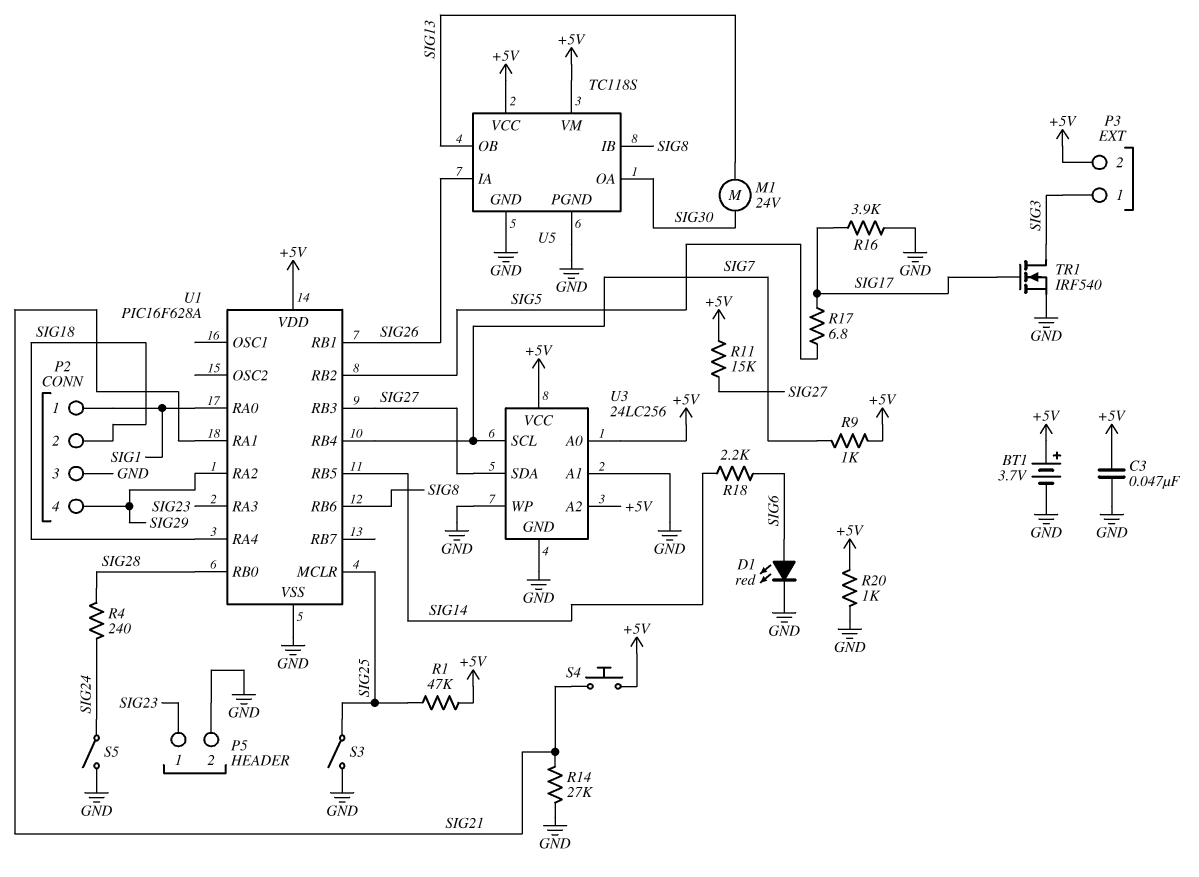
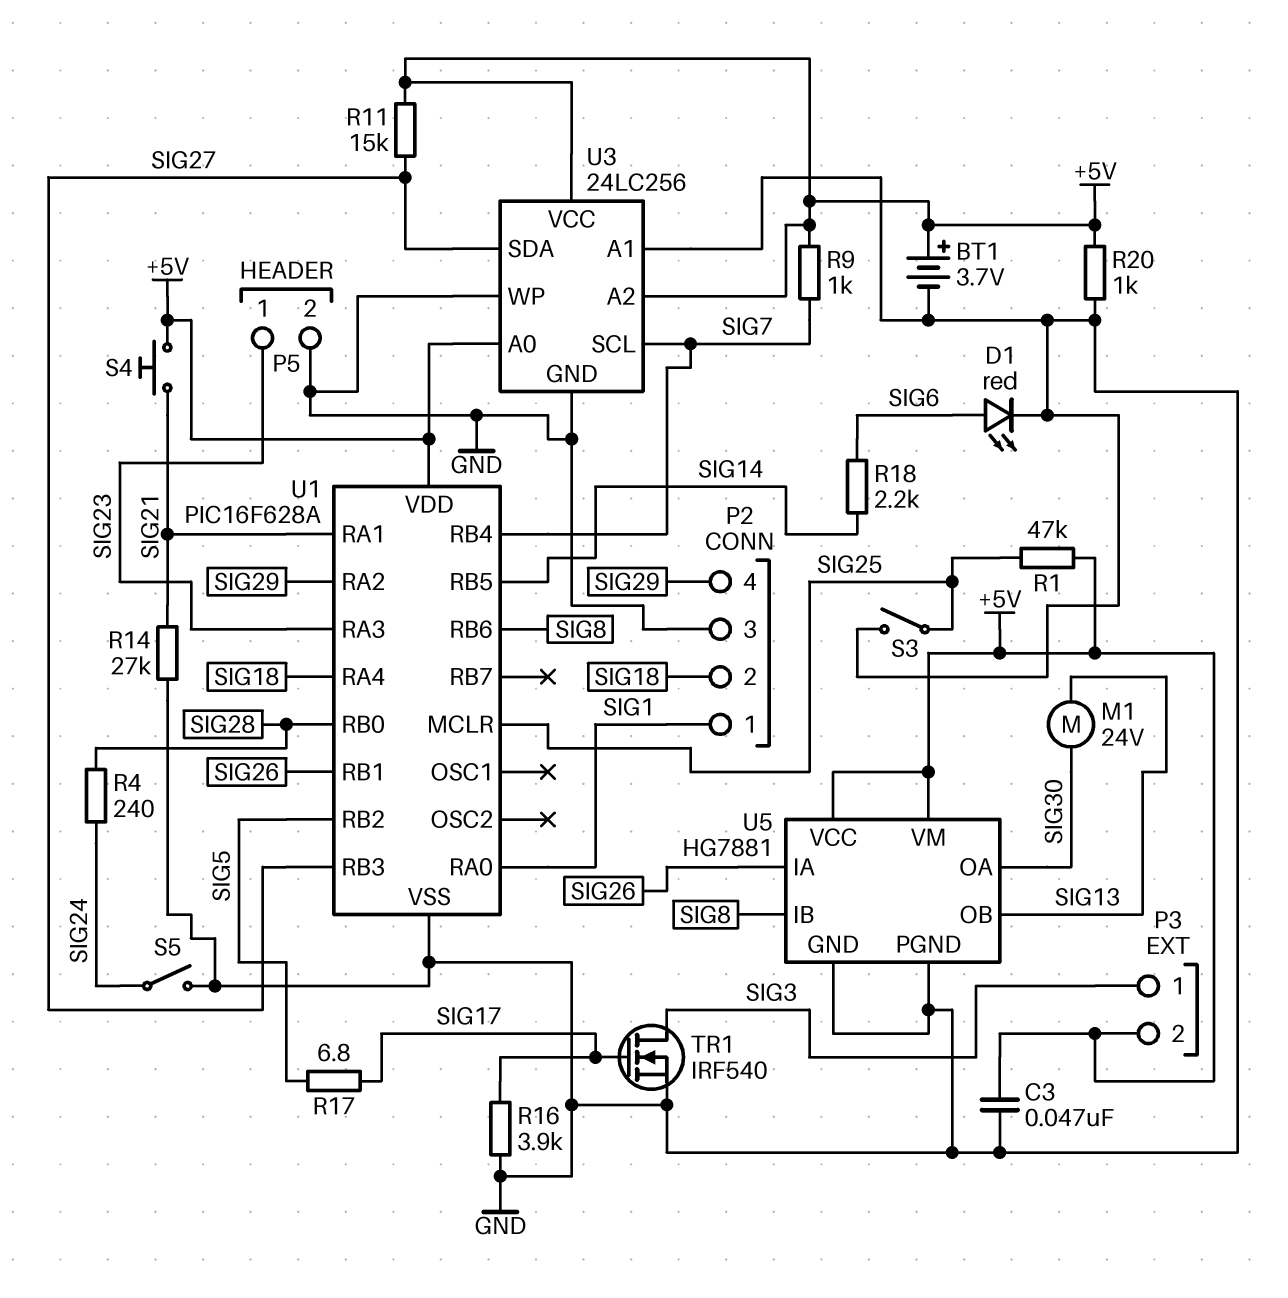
U5: TC118S -> HG7881

